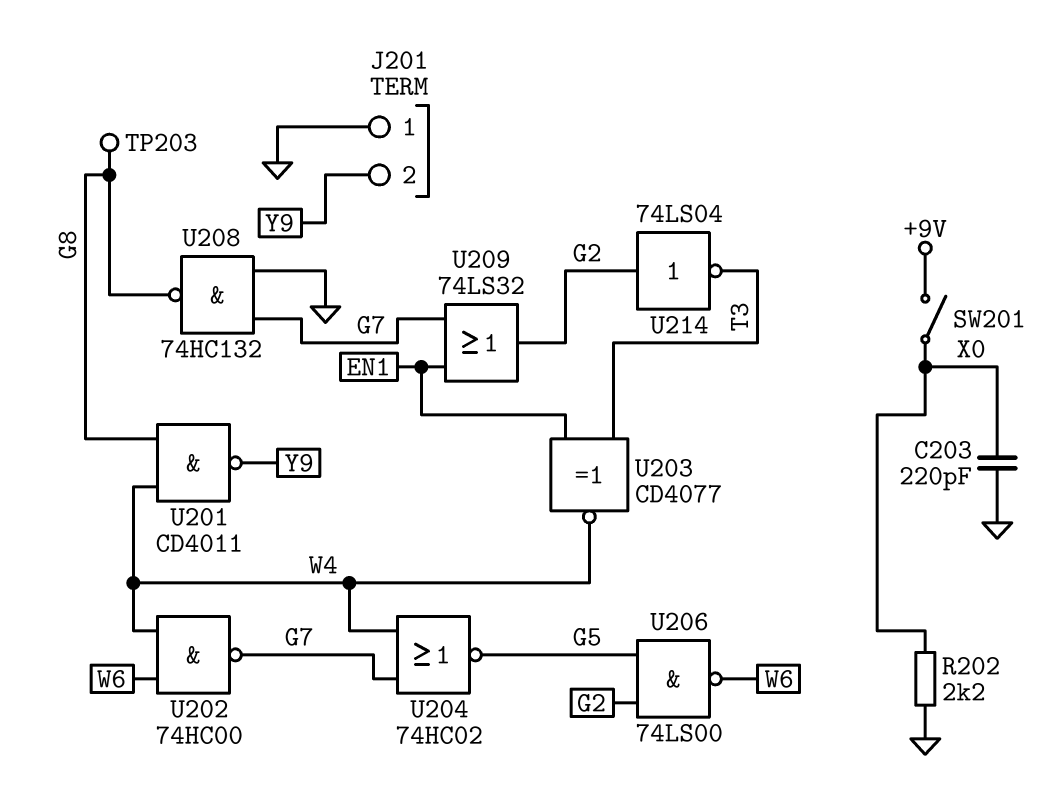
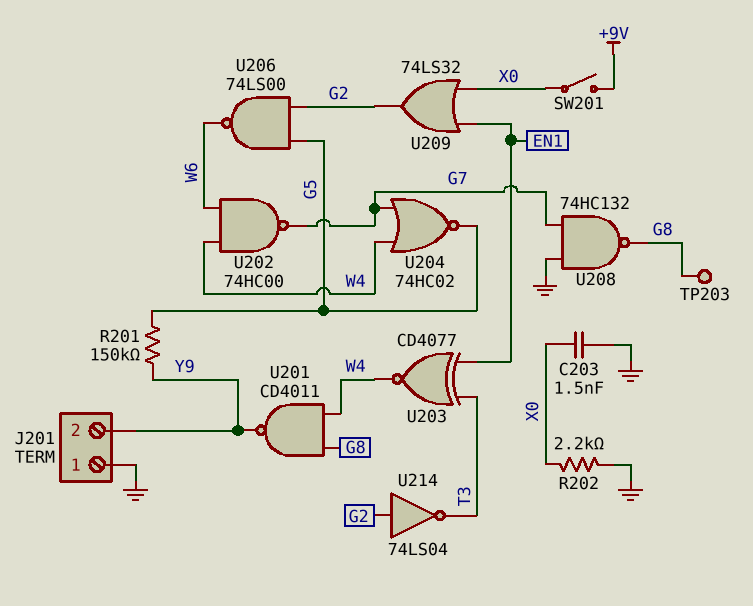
C203: 220pF (GND, X0) -> 1.5nF (GND, X0)
R201: none -> 150k (G5, Y9)
U209: OR 74LS32 (in EN1, in G7, out G2) -> OR 74LS32 (in EN1, in X0, out G2)

